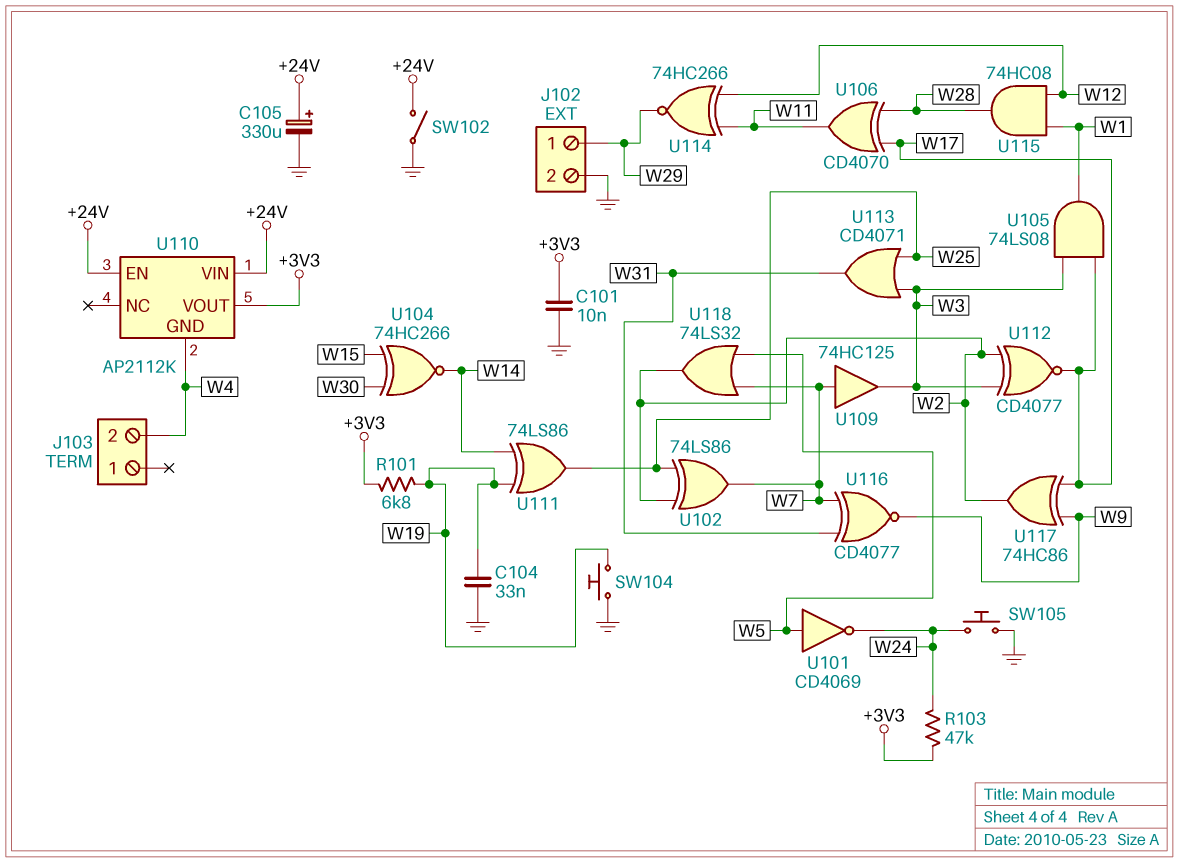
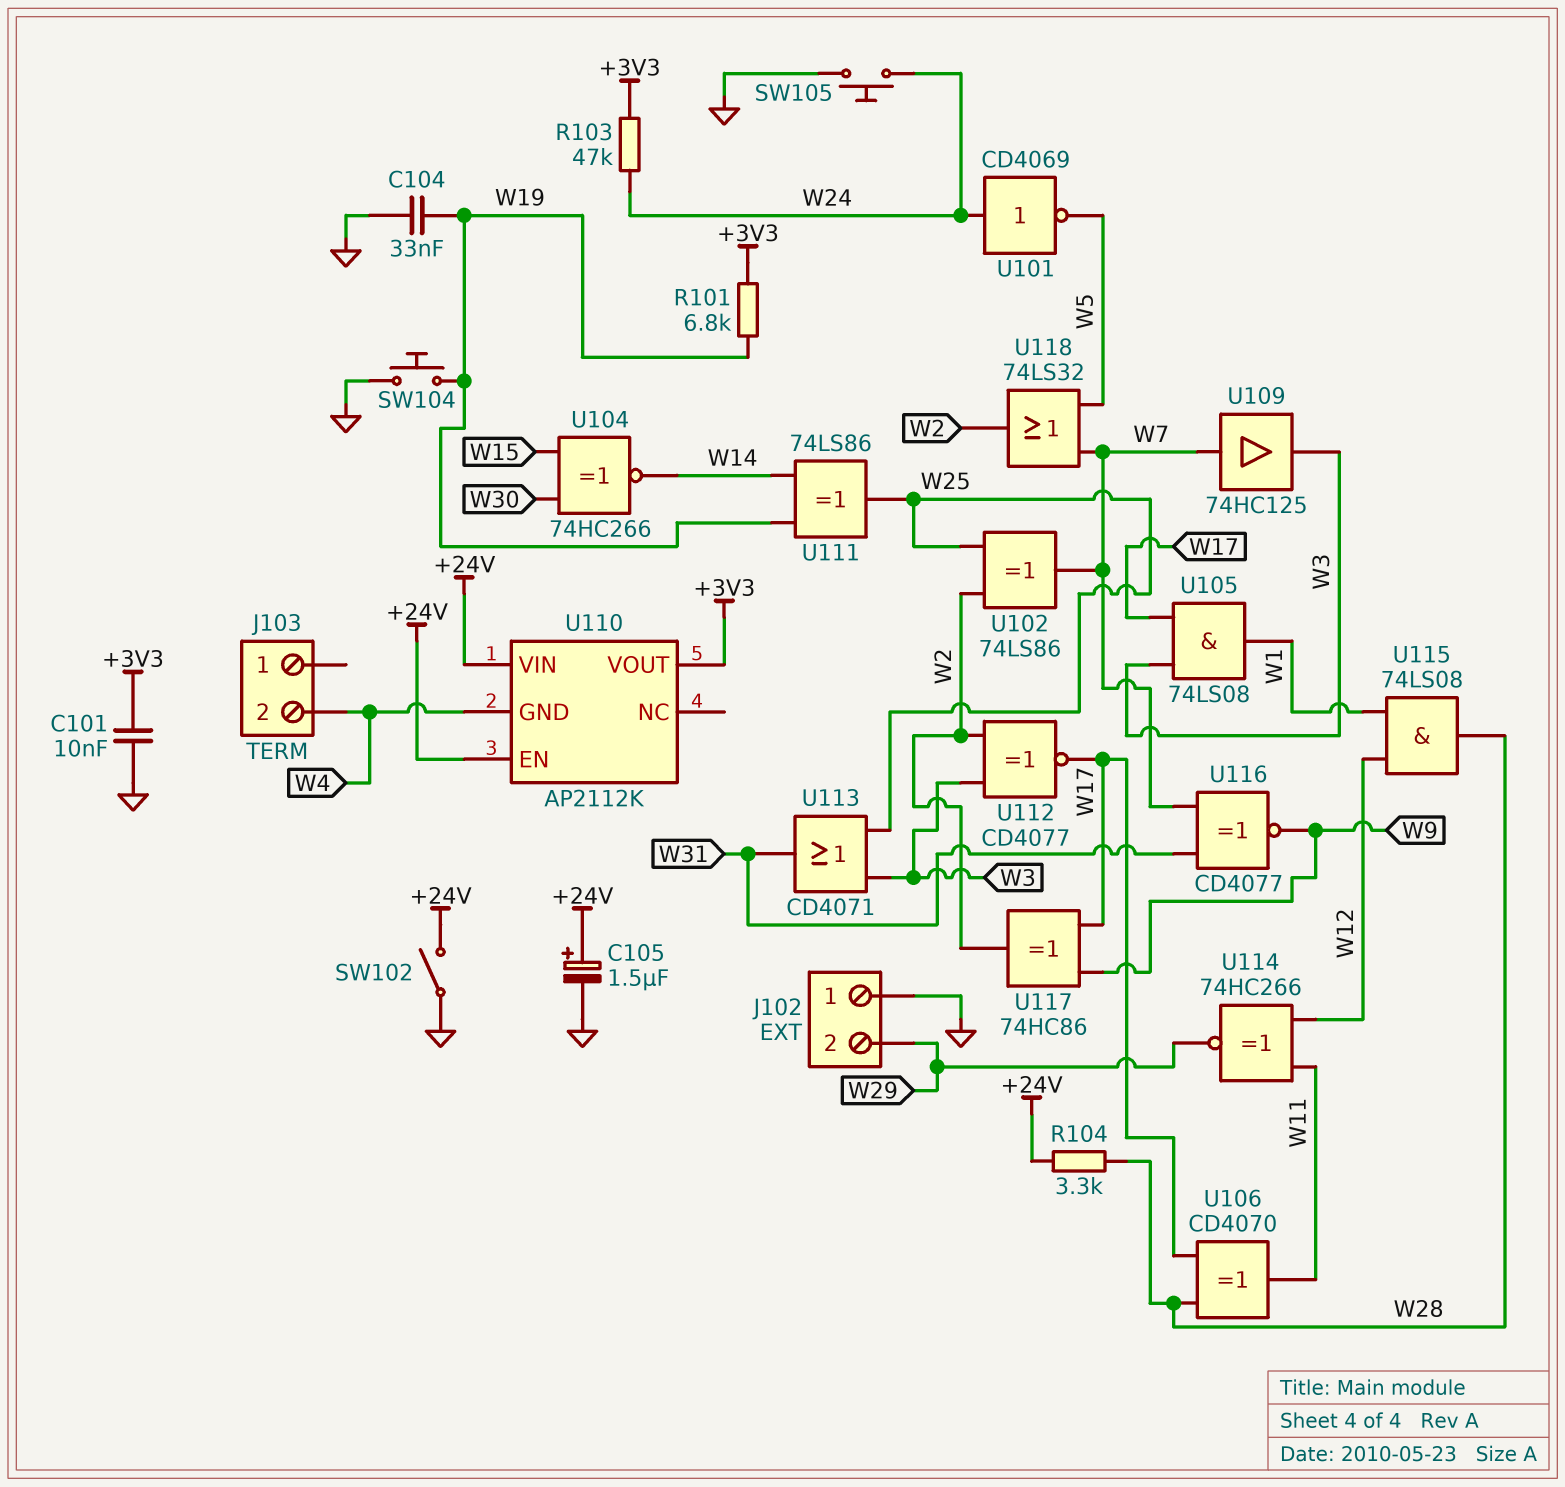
C105: 330uF (plus +24V, minus GND) -> 1.5uF (plus +24V, minus GND)
J102 pin 1: W29 -> GND
J102 pin 2: GND -> W29
R104: none -> 3.3k (+24V, W28)
U101: NOT CD4069 (in W5, out W24) -> NOT CD4069 (in W24, out W5)
U115: AND 74HC08 (in W1, in W12, out W28) -> AND 74LS08 (in W1, in W12, out W28)

